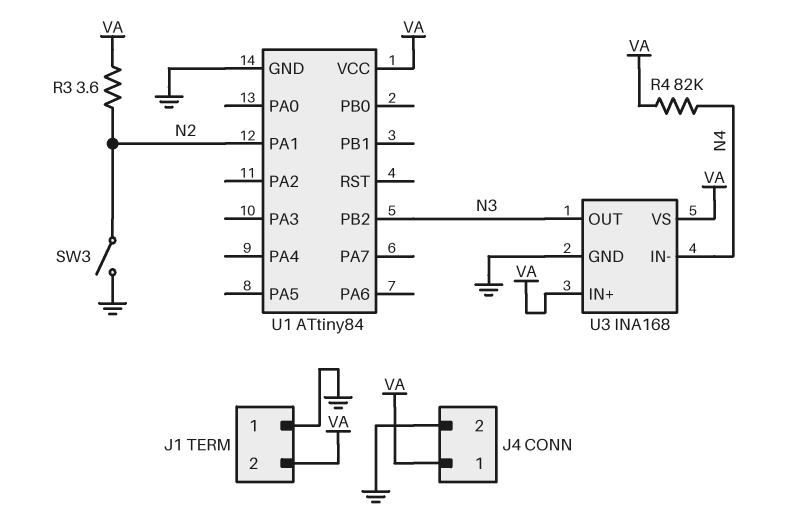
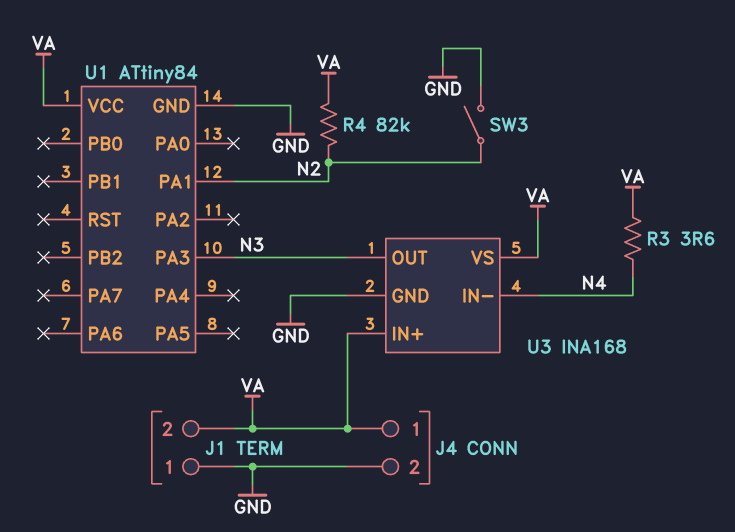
R3: 3.6 (N2, VA) -> 3.6 (N4, VA)
R4: 82k (N4, VA) -> 82k (N2, VA)
U1 pin PA3: none -> N3
U1 pin PB2: N3 -> none

